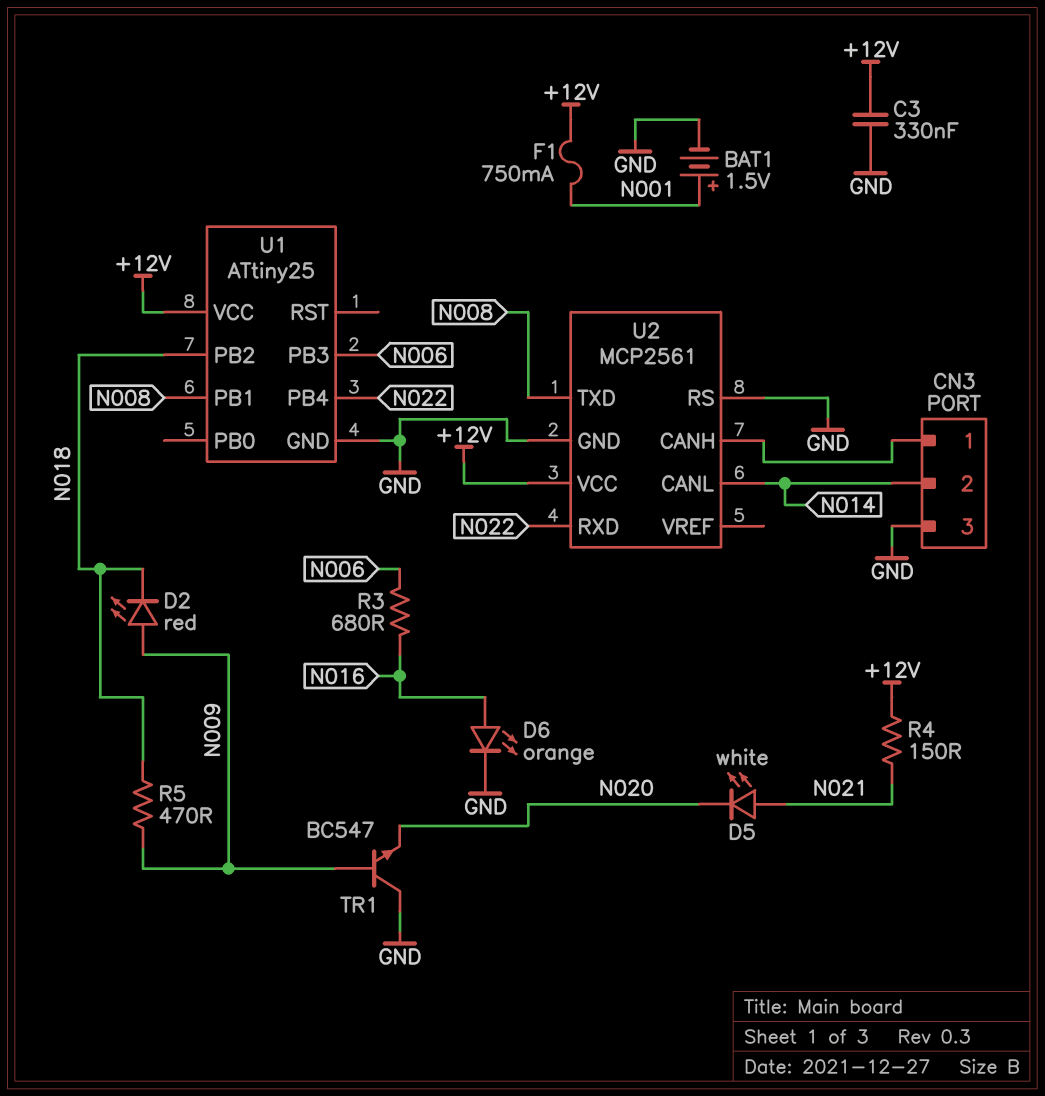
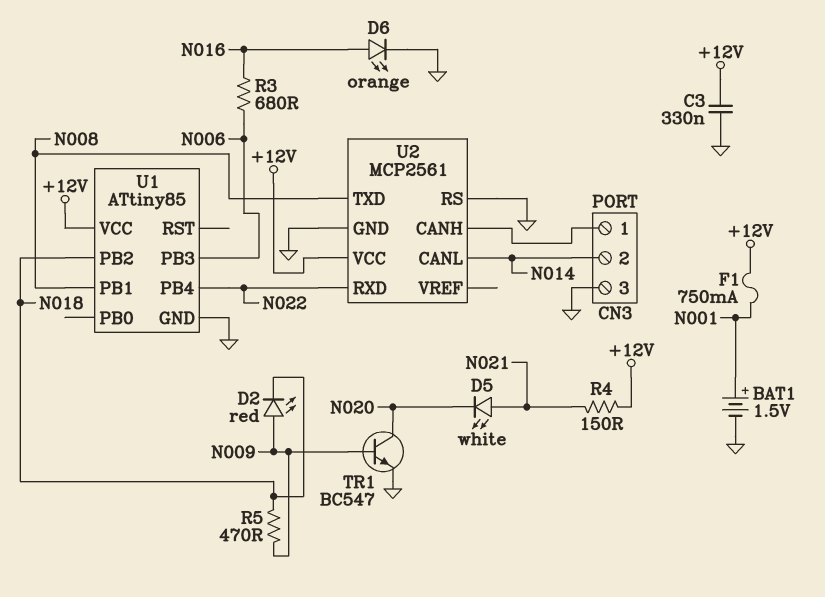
TR1: NPN BC547 (B N009, C GND, E N020) -> NPN BC547 (B N009, C N020, E GND)
U1: ATtiny25 -> ATtiny85

